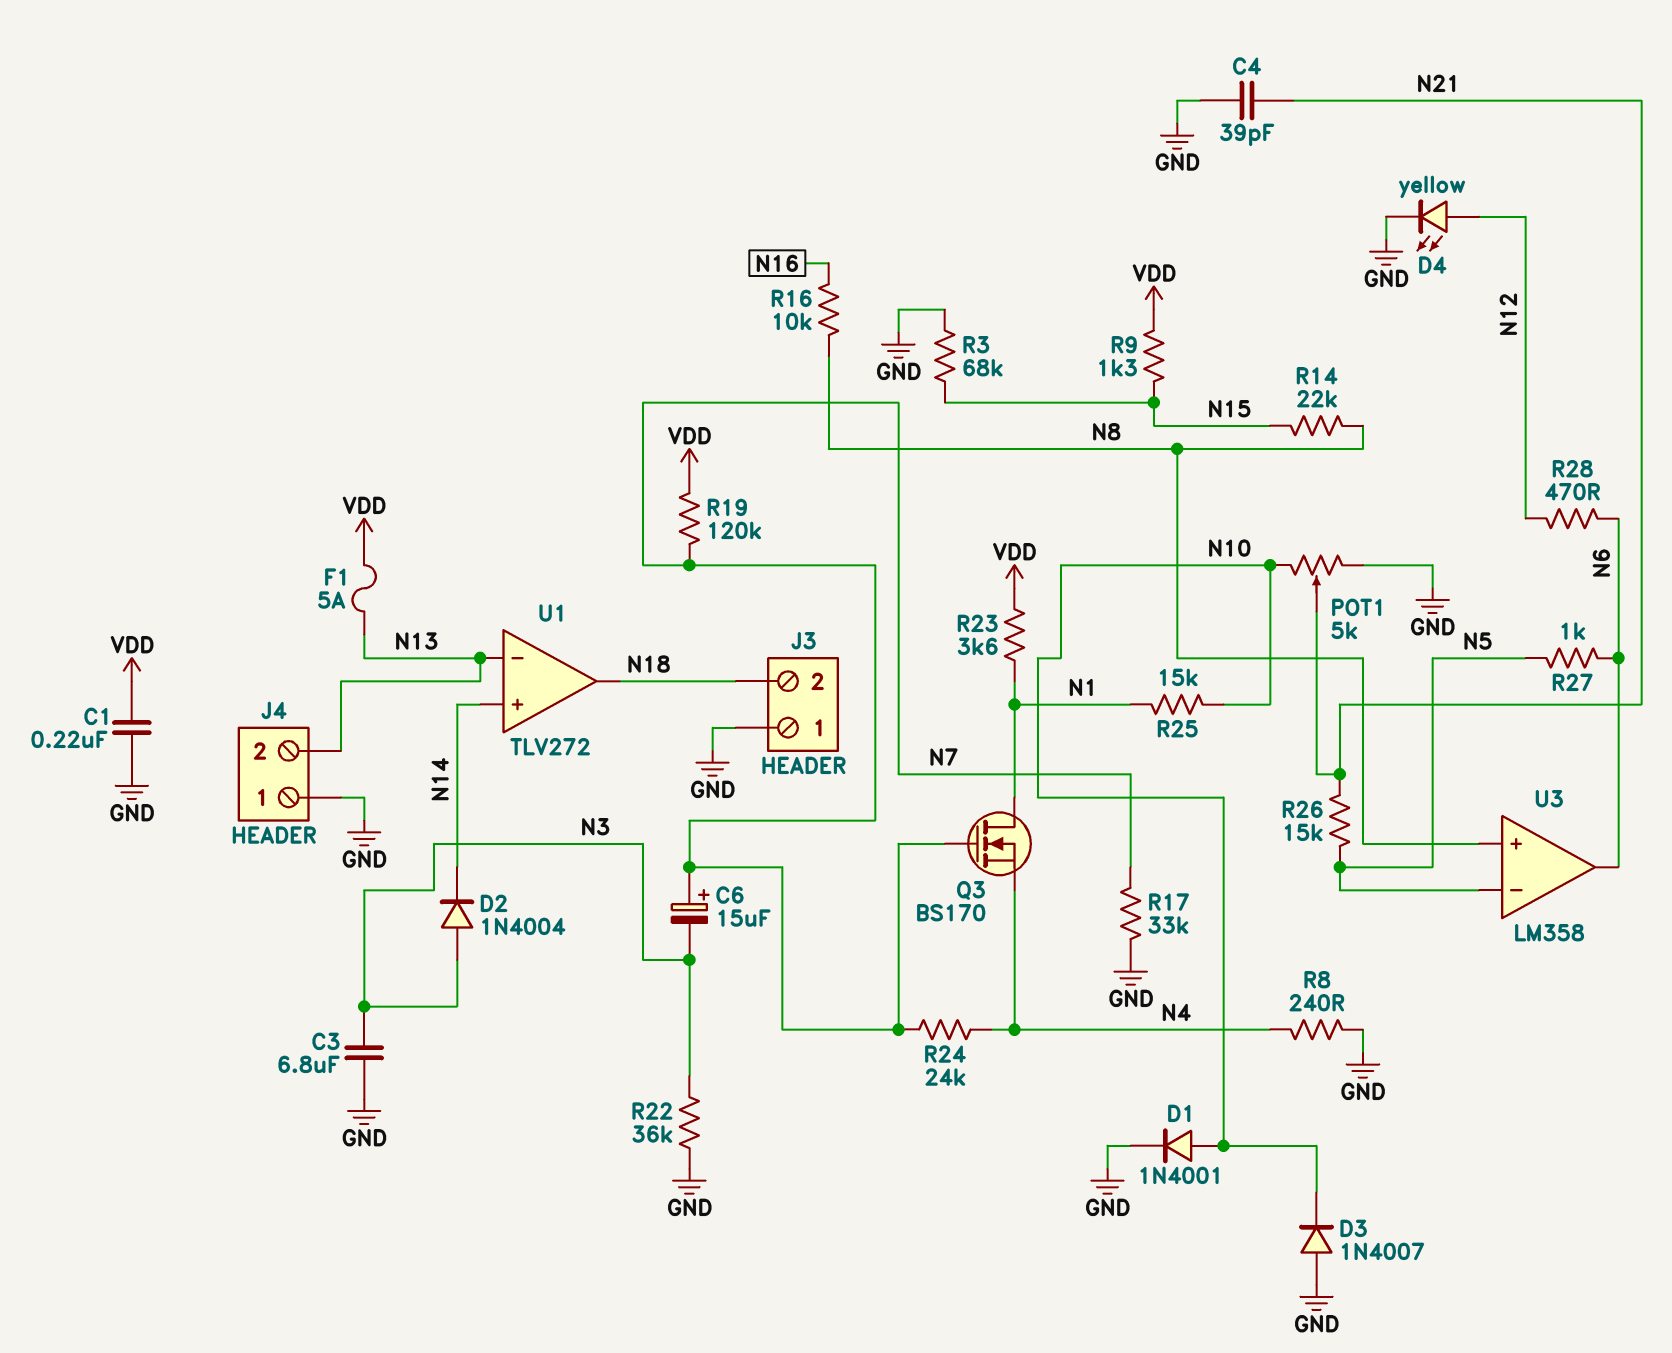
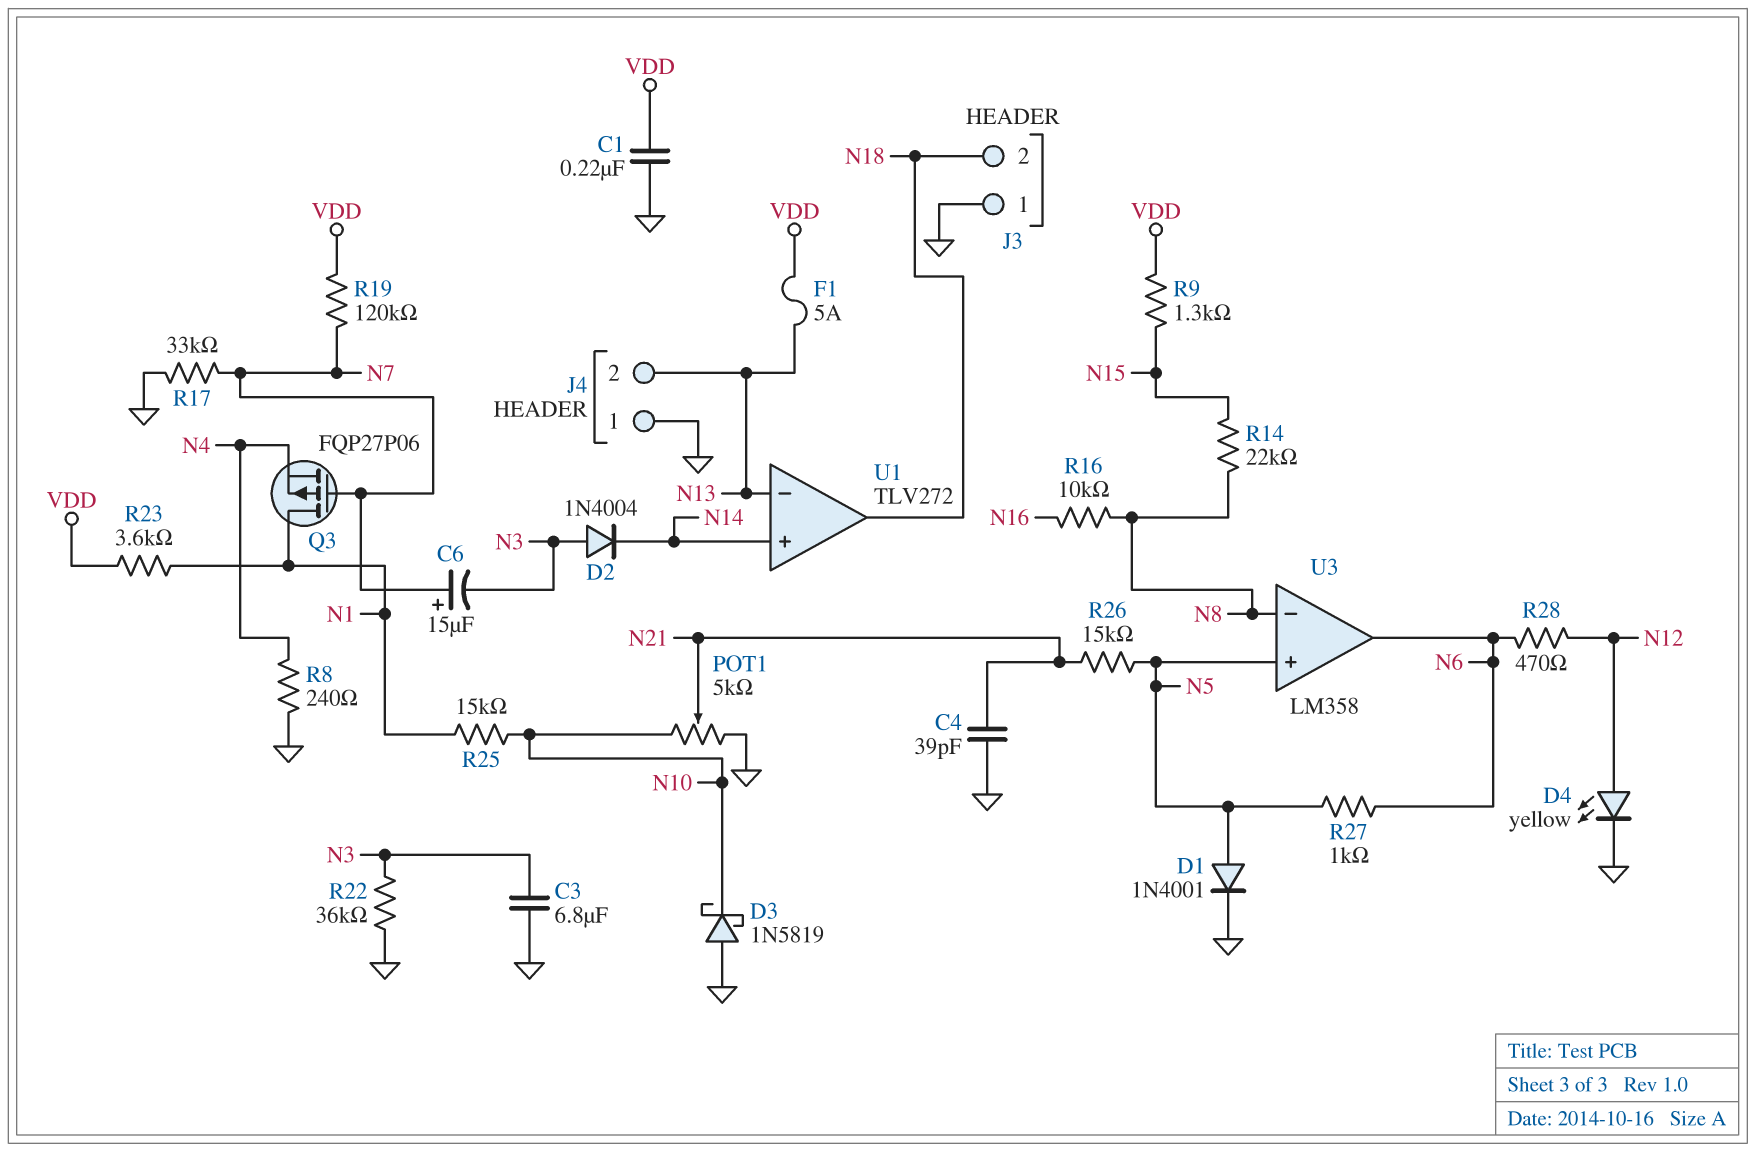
D1: diode 1N4001 (A N10, K GND) -> diode 1N4001 (A N5, K GND)
D3: diode 1N4007 (A GND, K N10) -> schottky 1N5819 (A GND, K N10)
Q3: NMOS BS170 (G N7, D N1, S N4) -> PMOS FQP27P06 (G N7, D N1, S N4)
R3: 68k (GND, N15) -> none
R24: 24k (N4, N7) -> none
U3 pin in+: N8 -> N5
U3 pin in-: N5 -> N8

